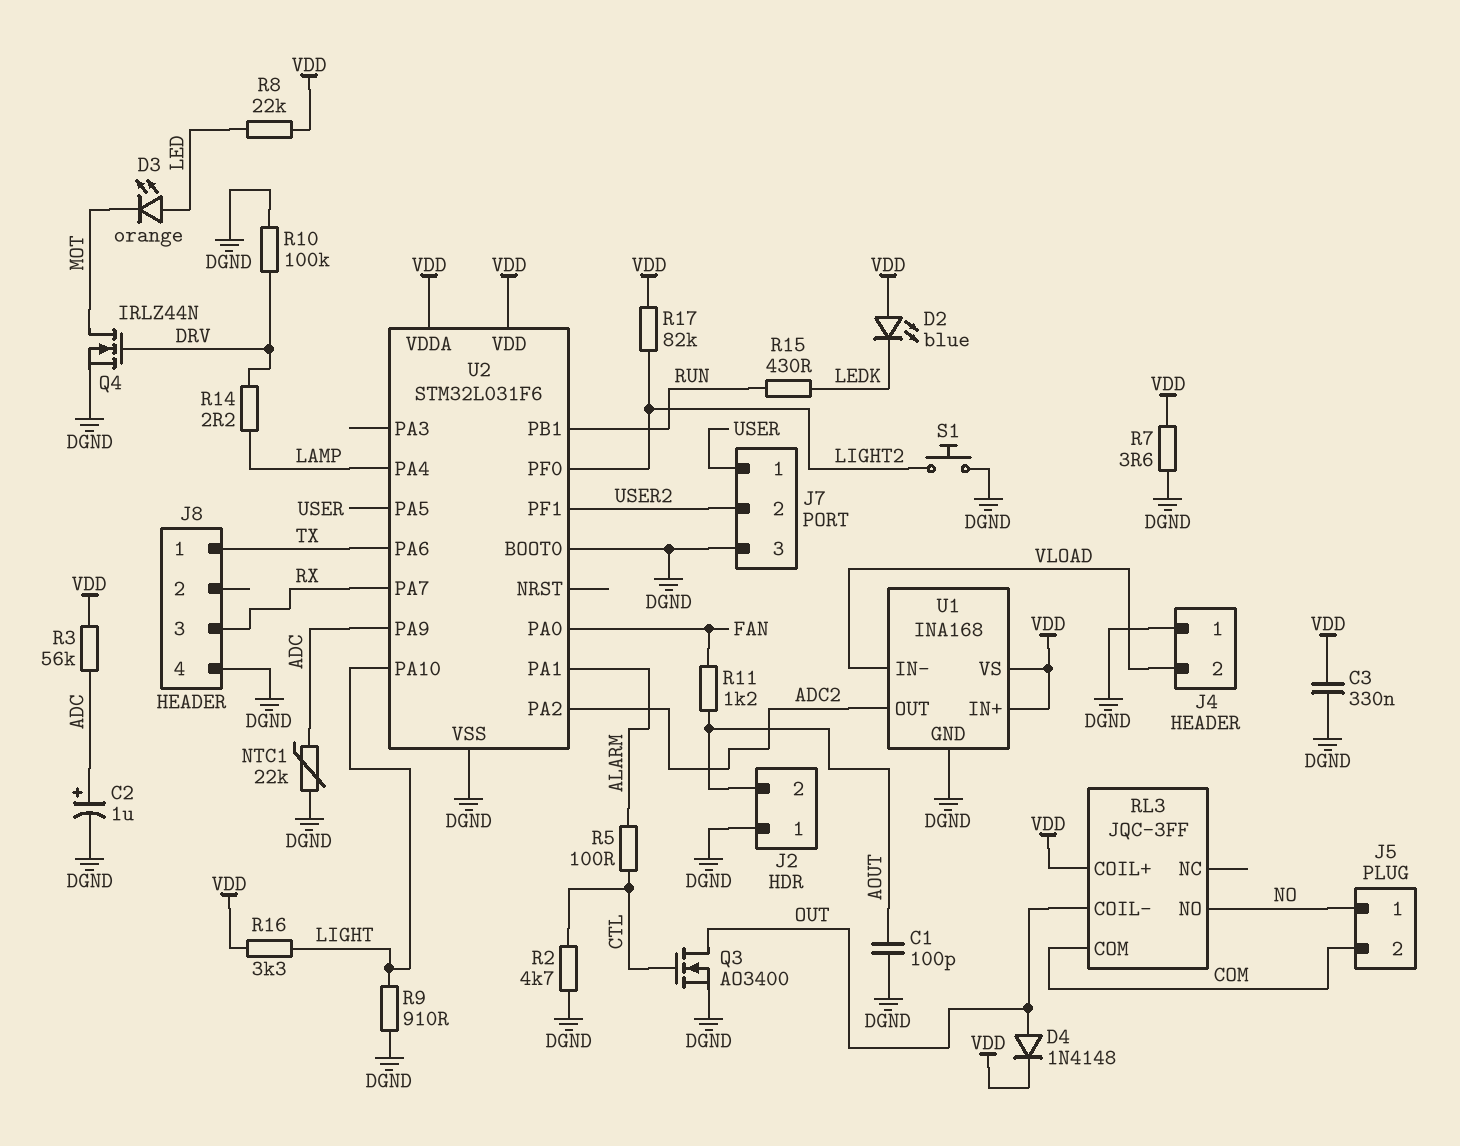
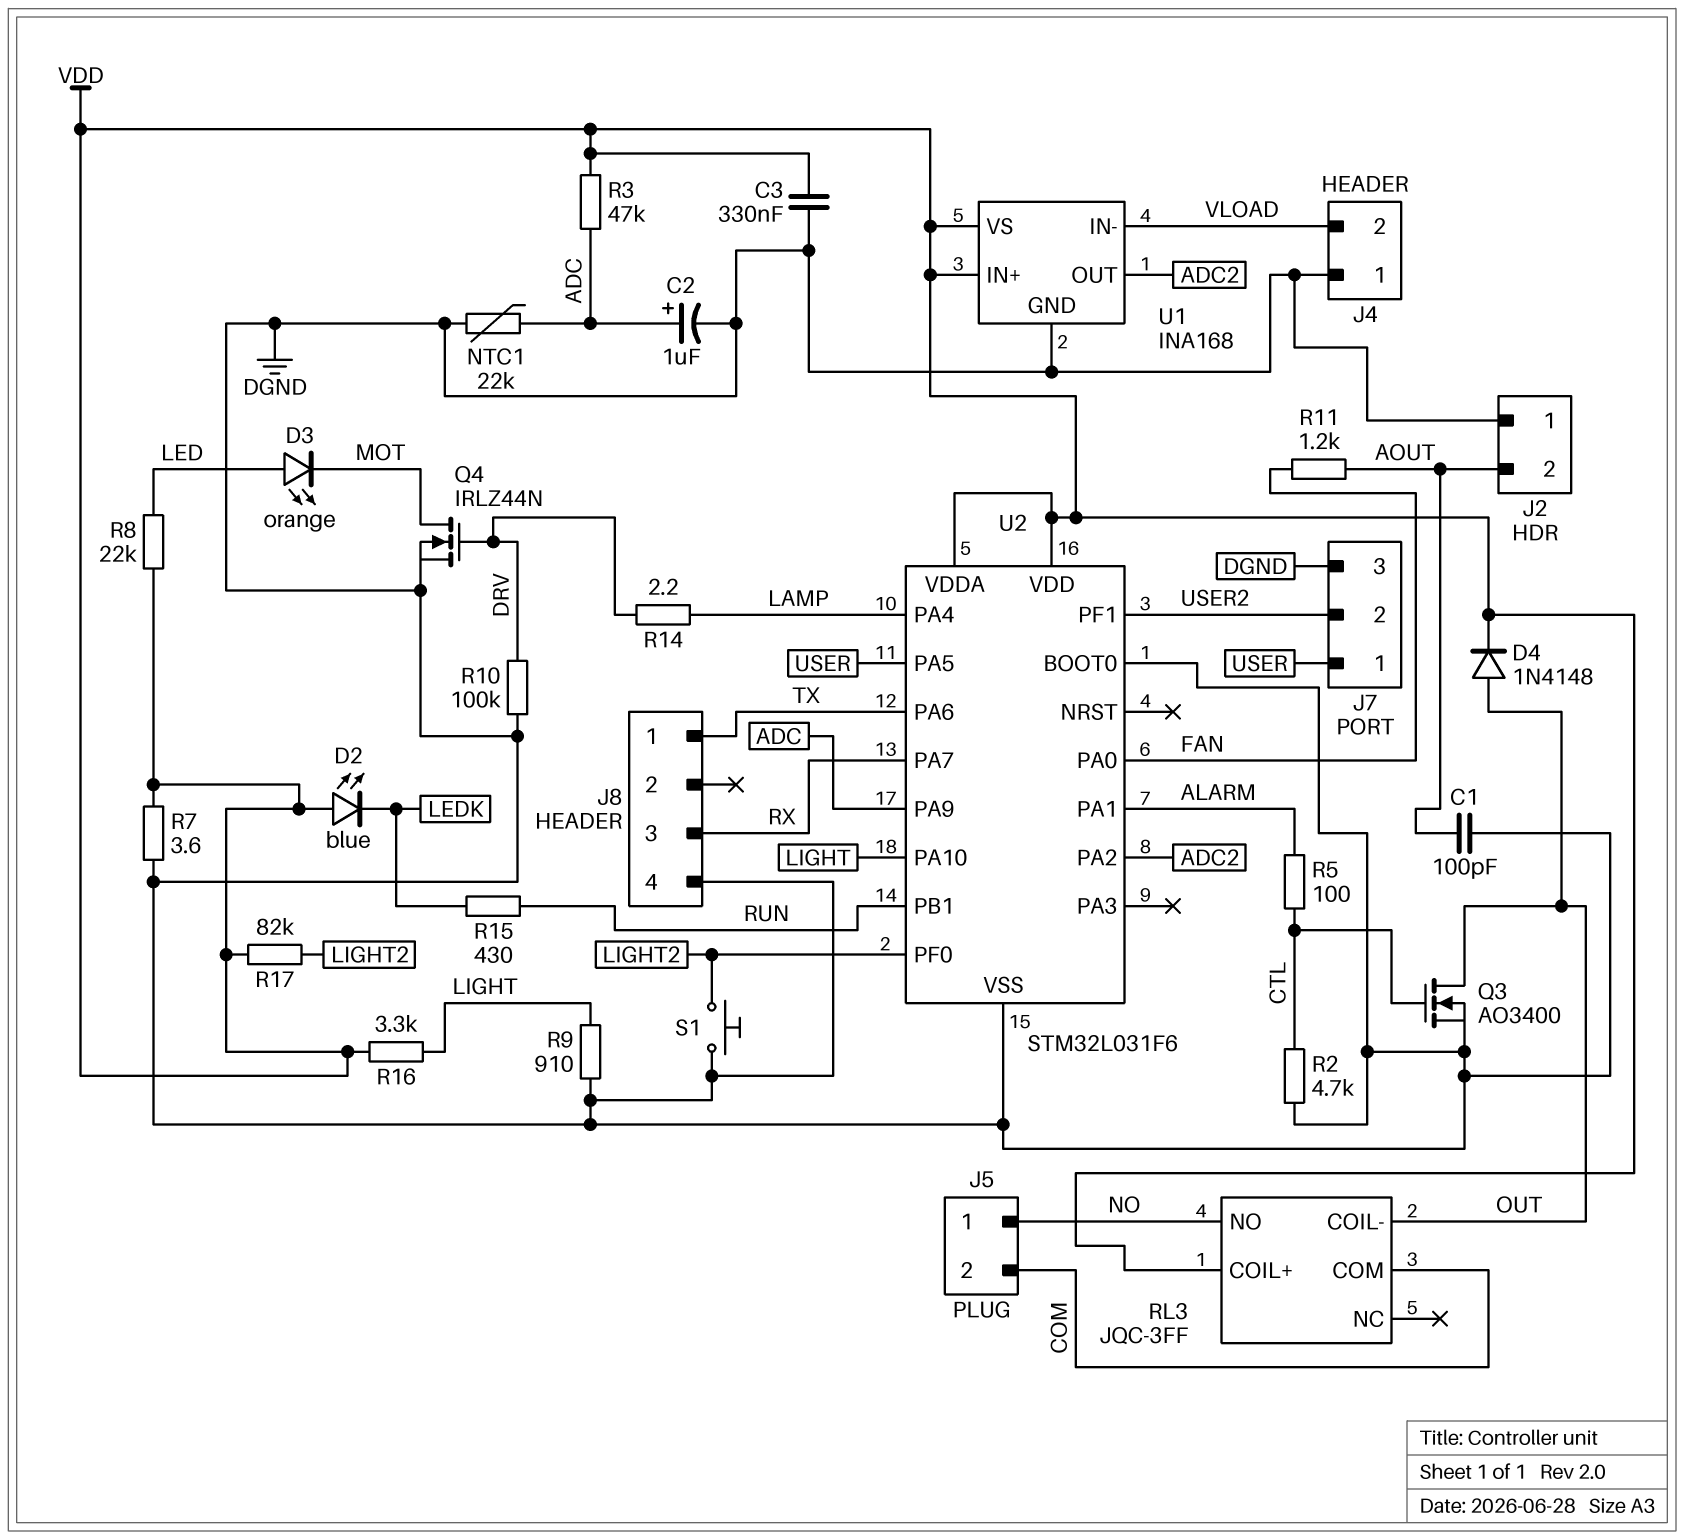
R3: 56k (ADC, VDD) -> 47k (ADC, VDD)

